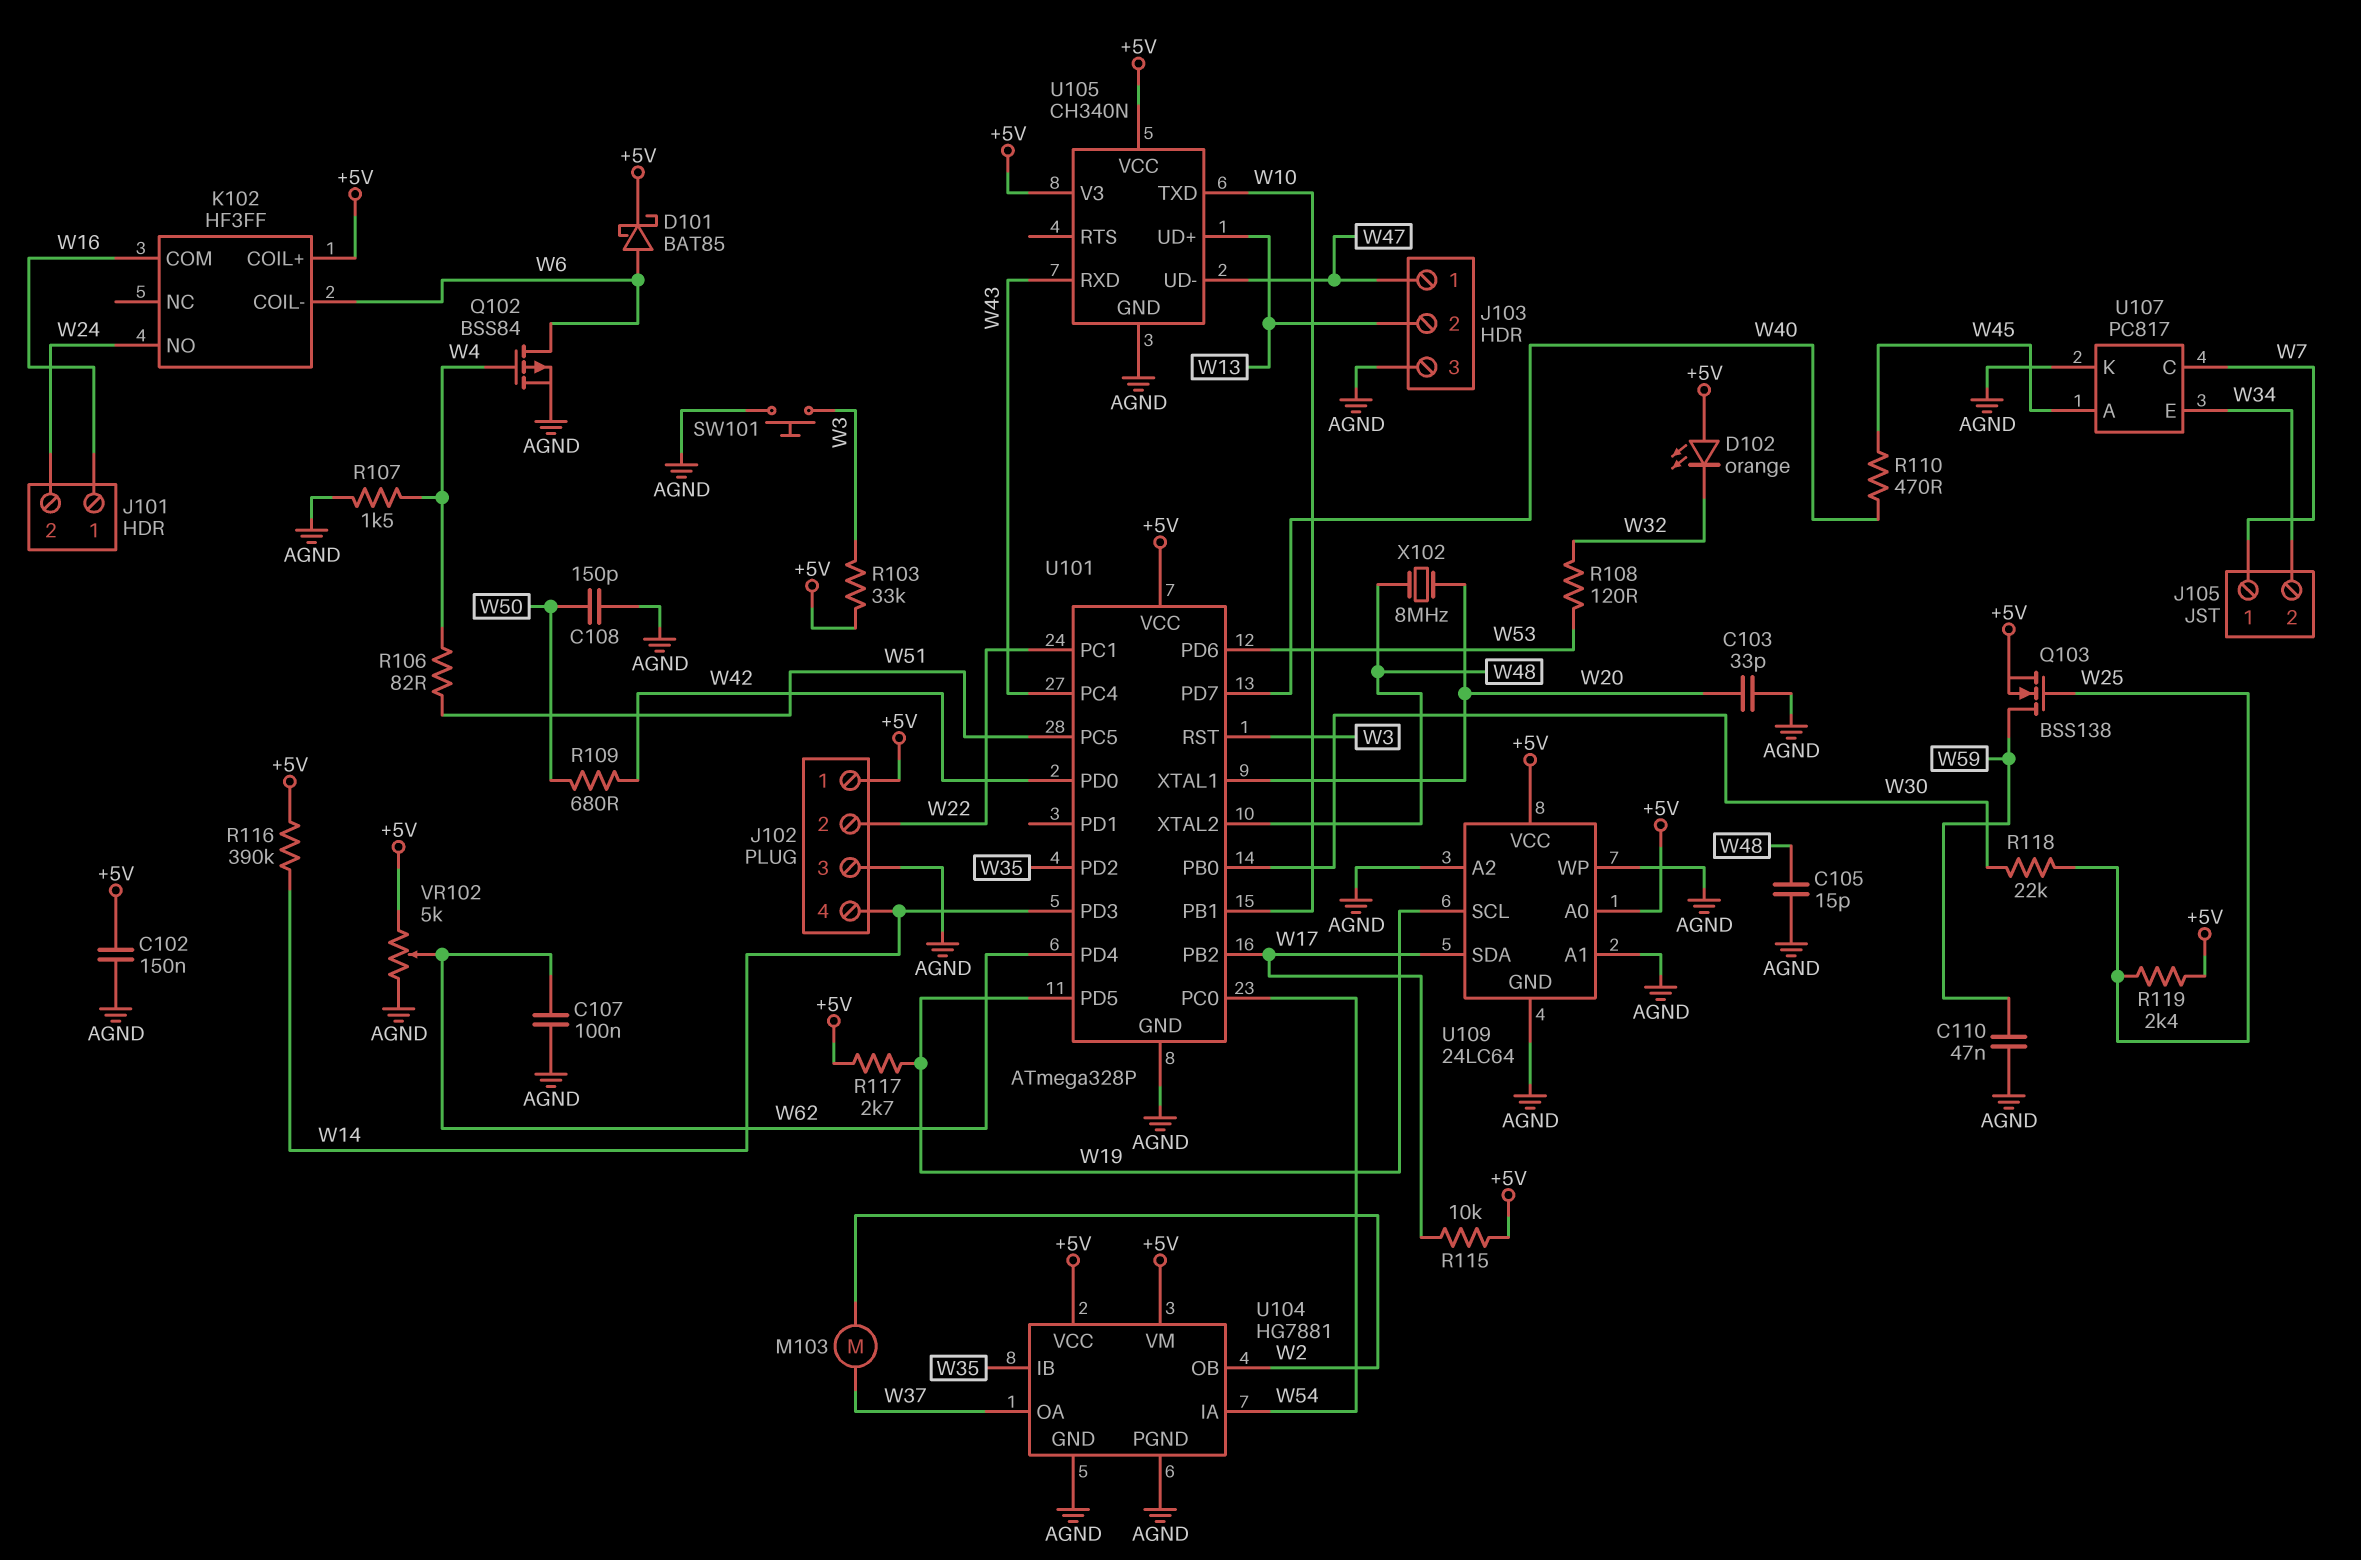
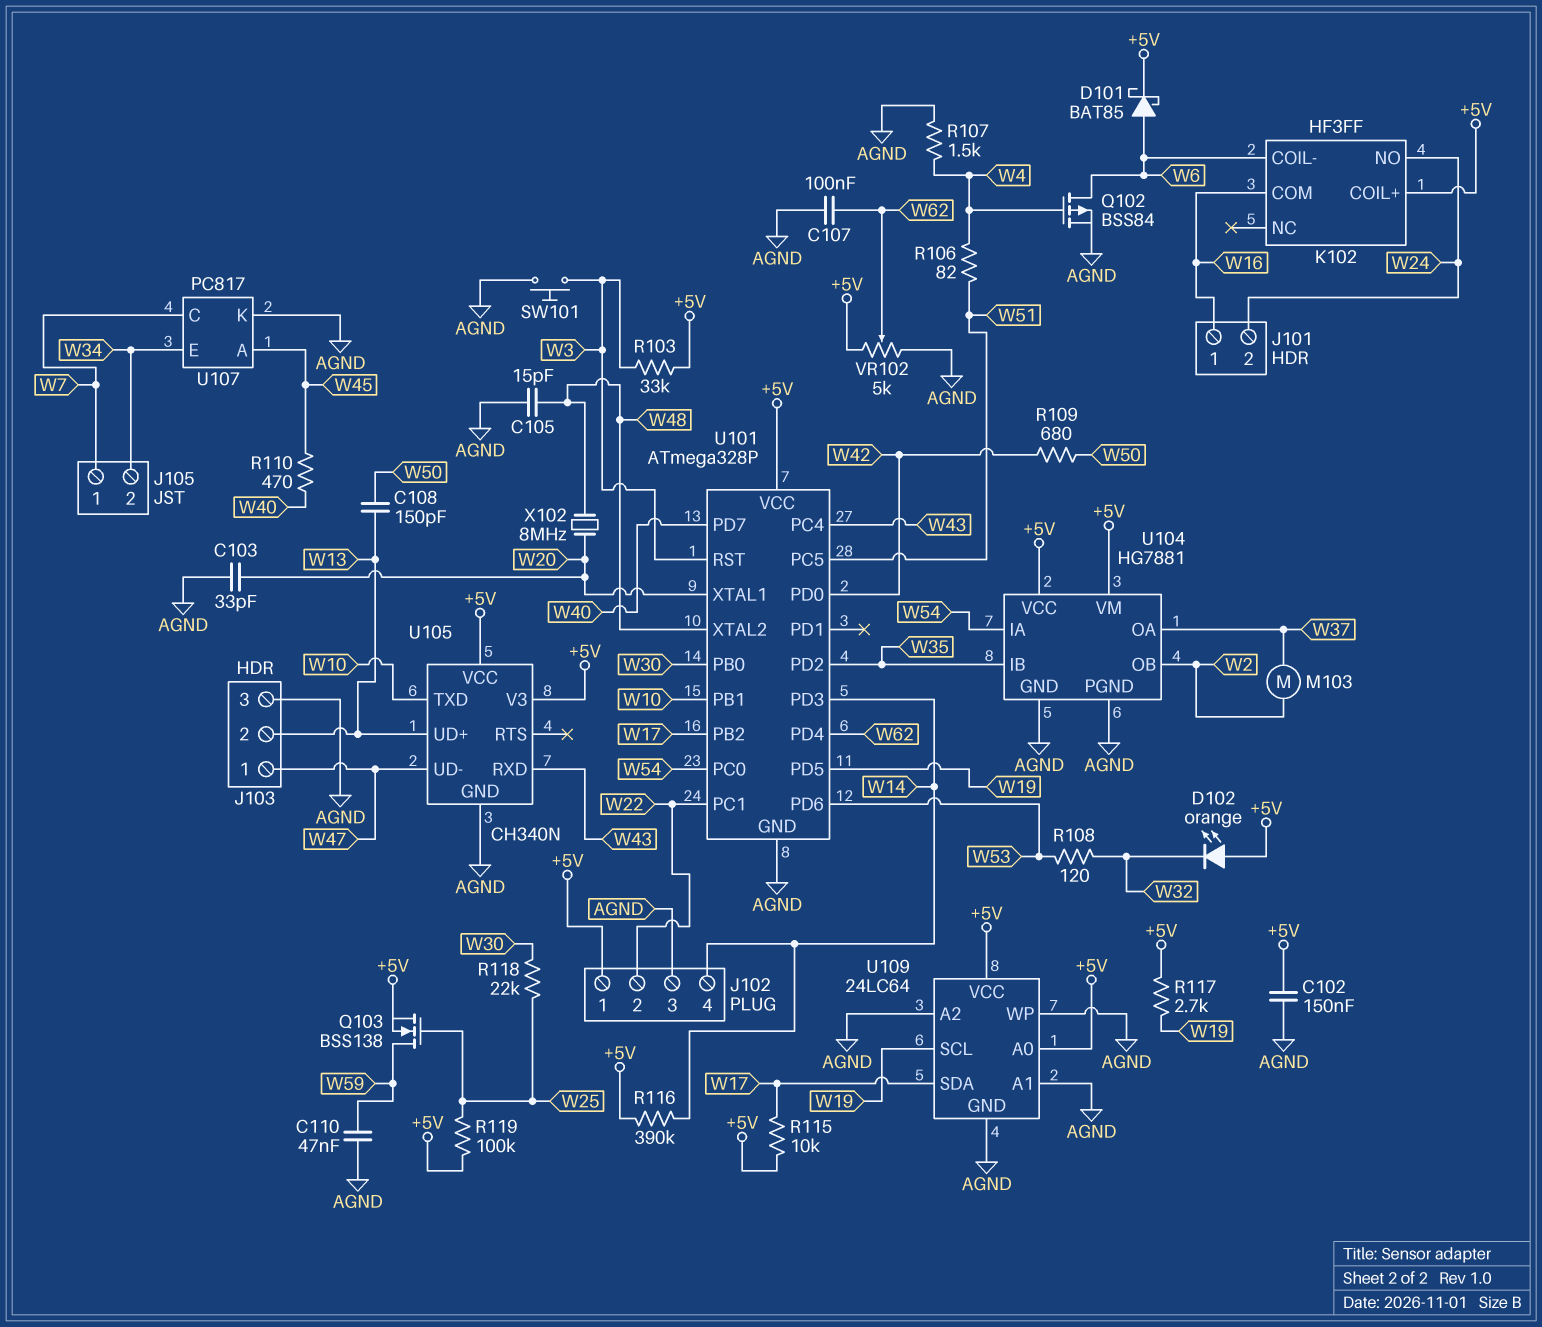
C108: 150pF (AGND, W50) -> 150pF (W13, W50)
R119: 2.4k (+5V, W25) -> 100k (+5V, W25)

